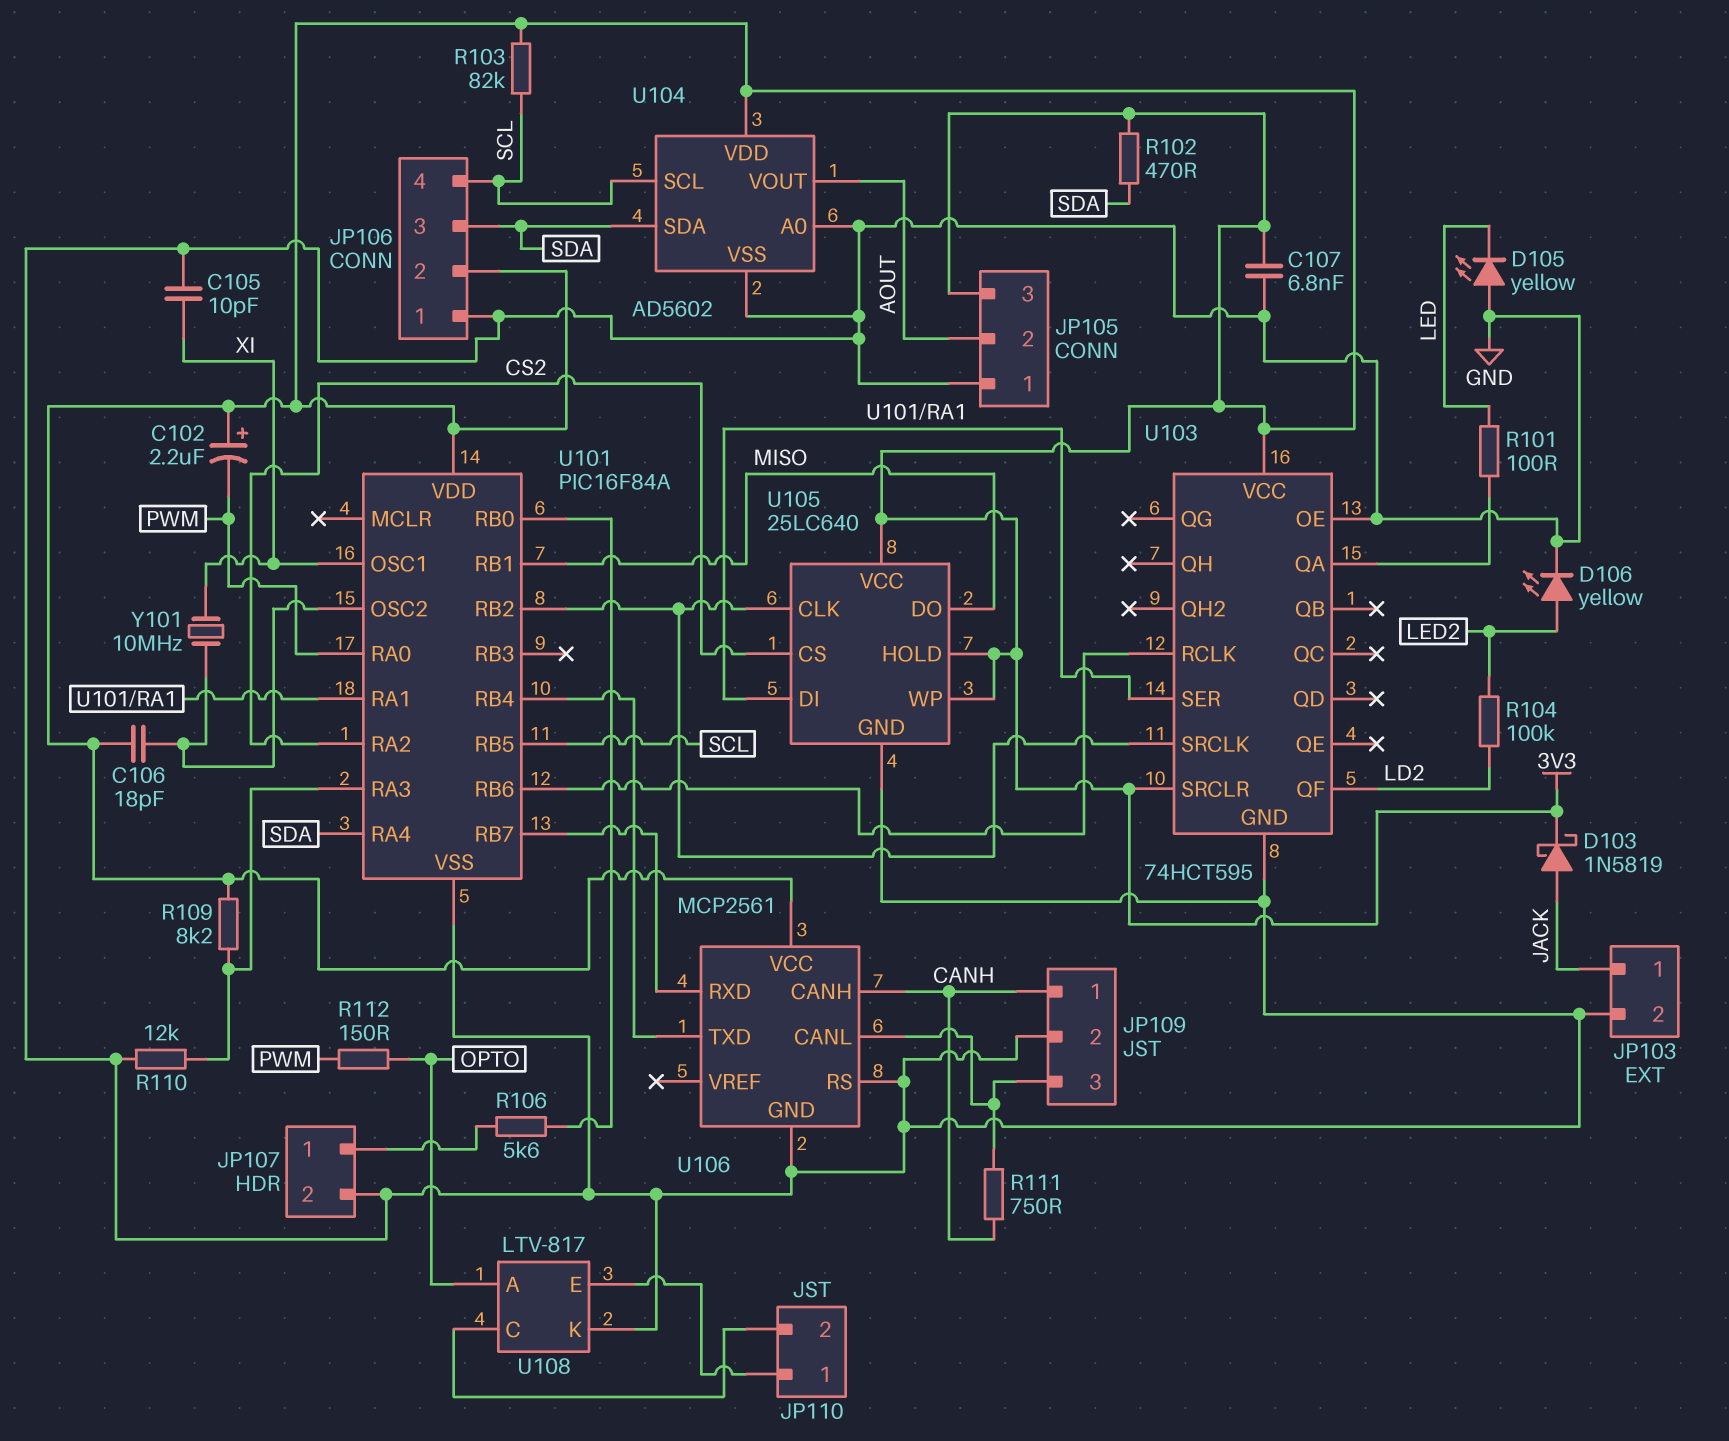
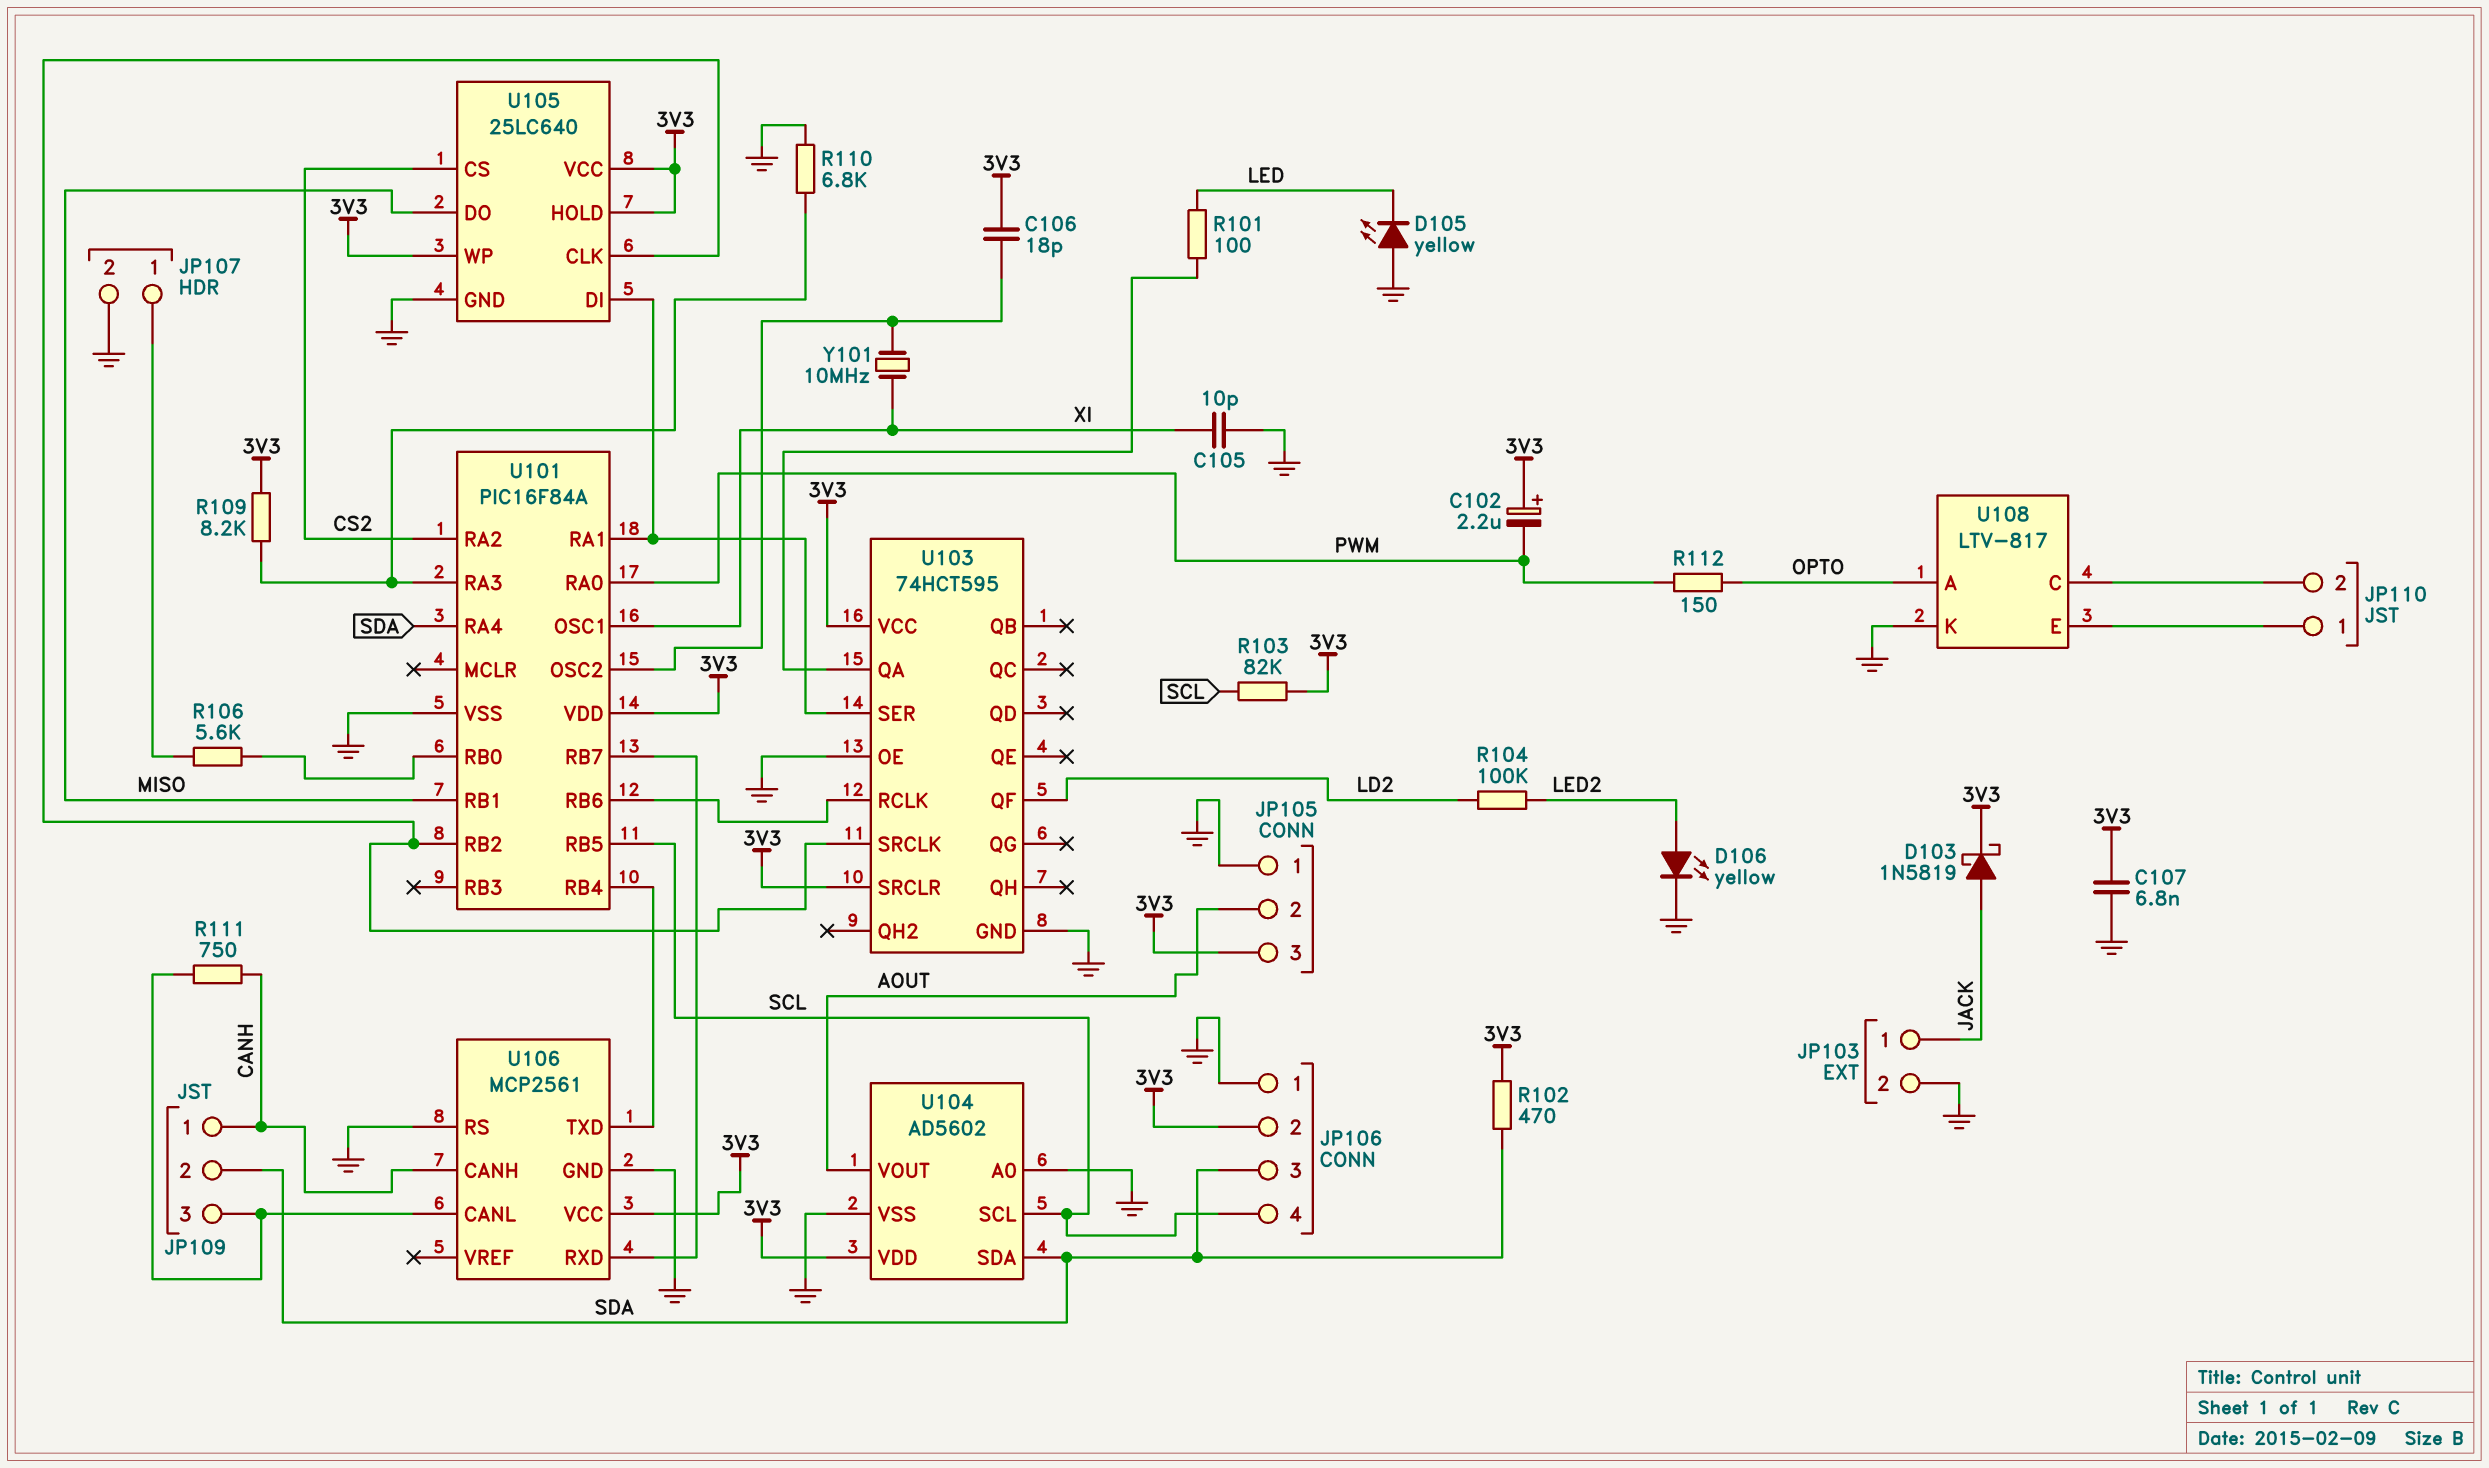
JP109 pin 2: GND -> SDA
R110: 12k (GND, U101/RA3) -> 6.8k (GND, U101/RA3)

